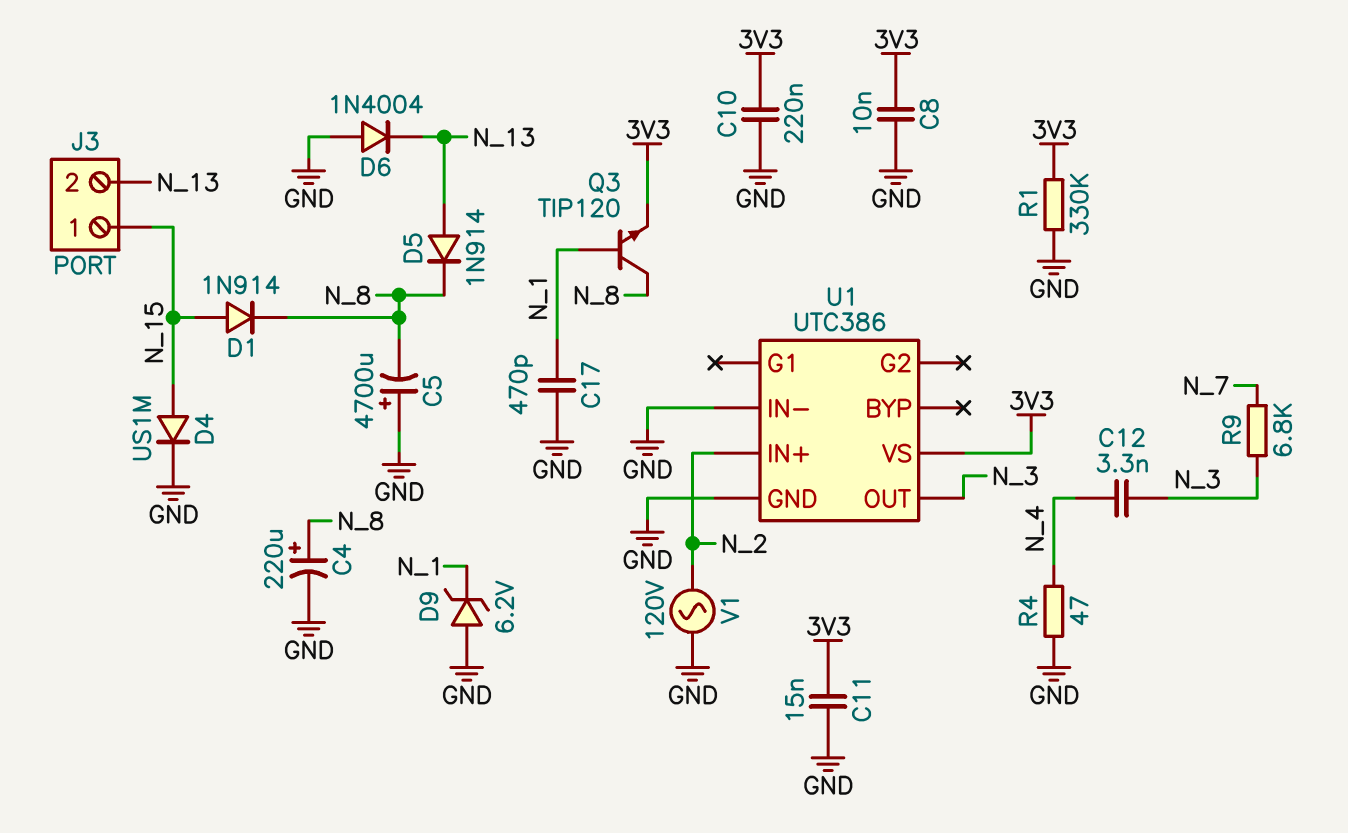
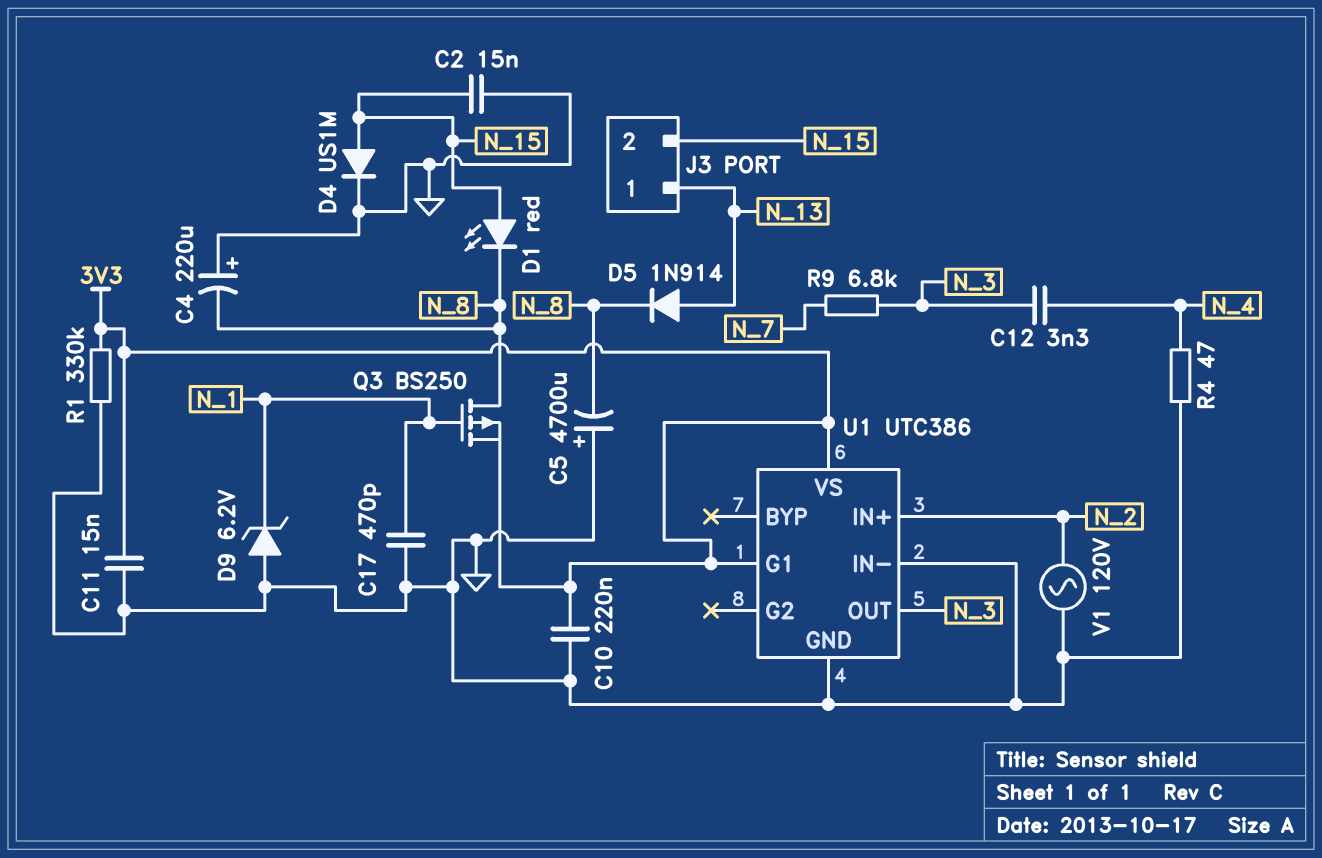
C2: none -> 15nF (GND, N_15)
C4: 220uF (plus N_8, minus GND) -> 220uF (plus GND, minus N_8)
C8: 10nF (3V3, GND) -> none
D1: diode 1N914 (A N_15, K N_8) -> LED red (A N_15, K N_8)
D6: diode 1N4004 (A GND, K N_13) -> none
J3 pin 1: N_15 -> N_13
J3 pin 2: N_13 -> N_15
Q3: NPN TIP120 (B N_1, C N_8, E 3V3) -> PMOS BS250 (G N_1, D N_8, S 3V3)
U1 pin G1: none -> 3V3

